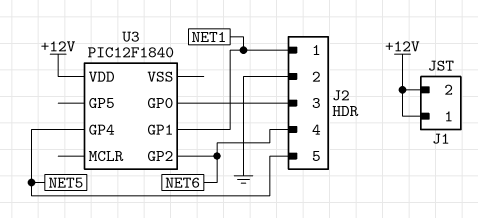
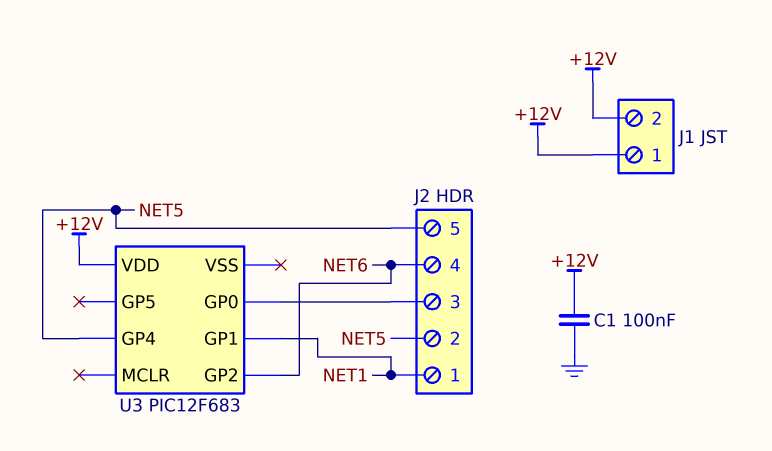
C1: none -> 100nF (+12V, GND)
J2 pin 2: GND -> NET5
U3: PIC12F1840 -> PIC12F683

